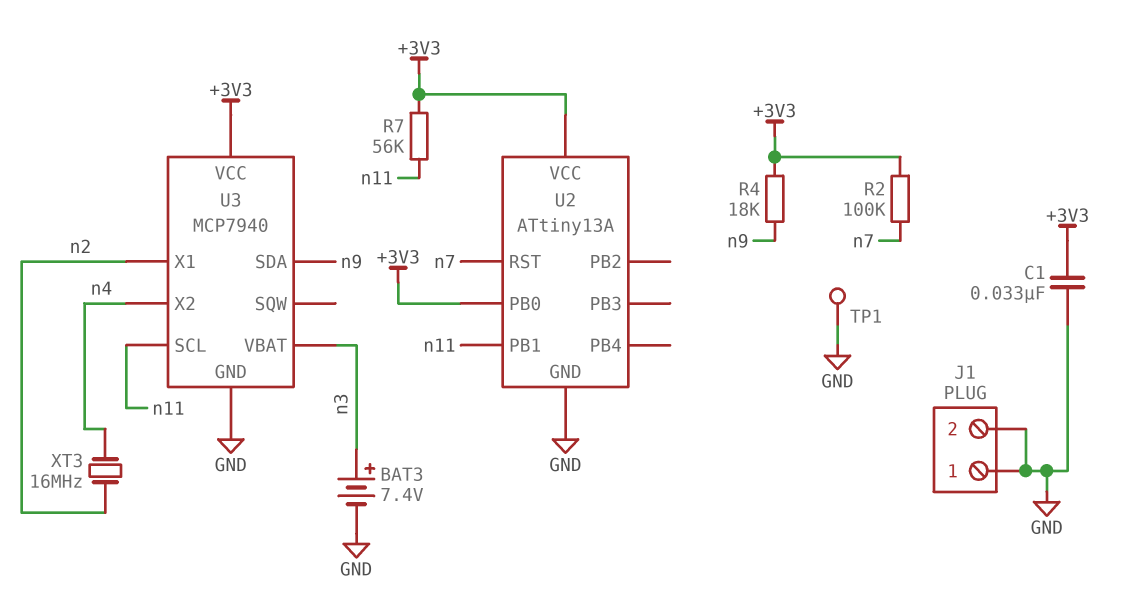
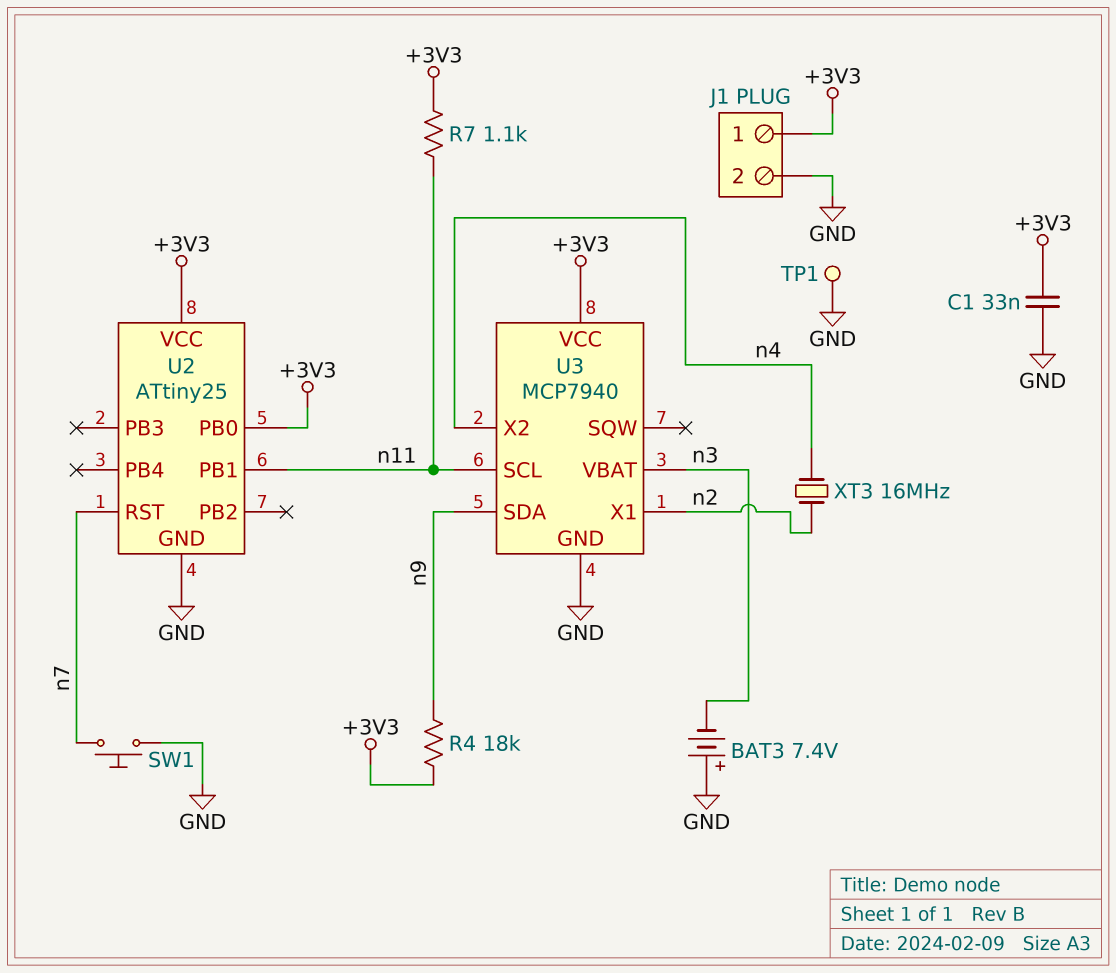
BAT3: 7.4V (plus n3, minus GND) -> 7.4V (plus GND, minus n3)
J1 pin 1: GND -> +3V3
R2: 100k (+3V3, n7) -> none
R7: 56k (+3V3, n11) -> 1.1k (+3V3, n11)
SW1: none -> button (GND, n7)
U2: ATtiny13A -> ATtiny25

